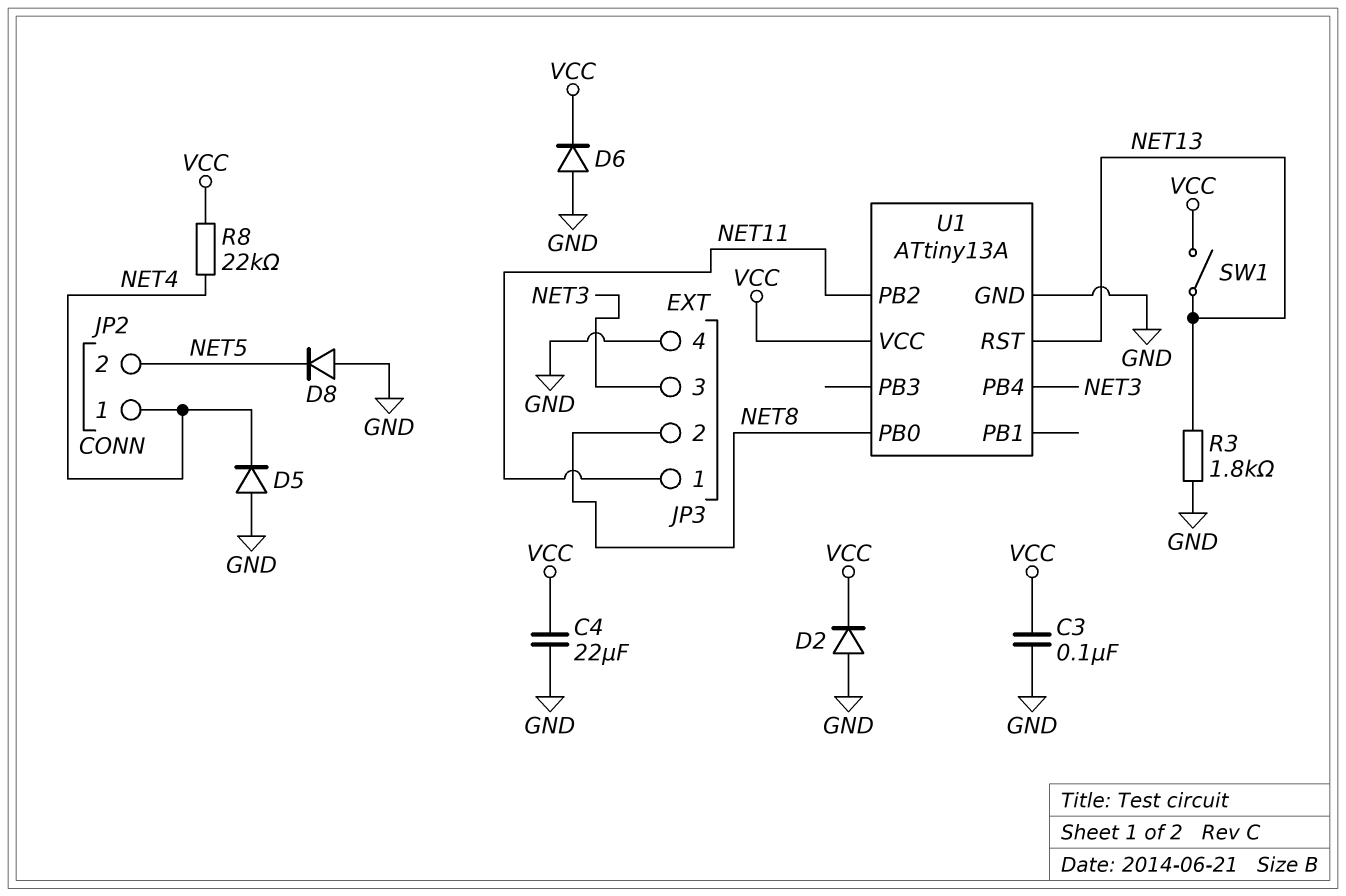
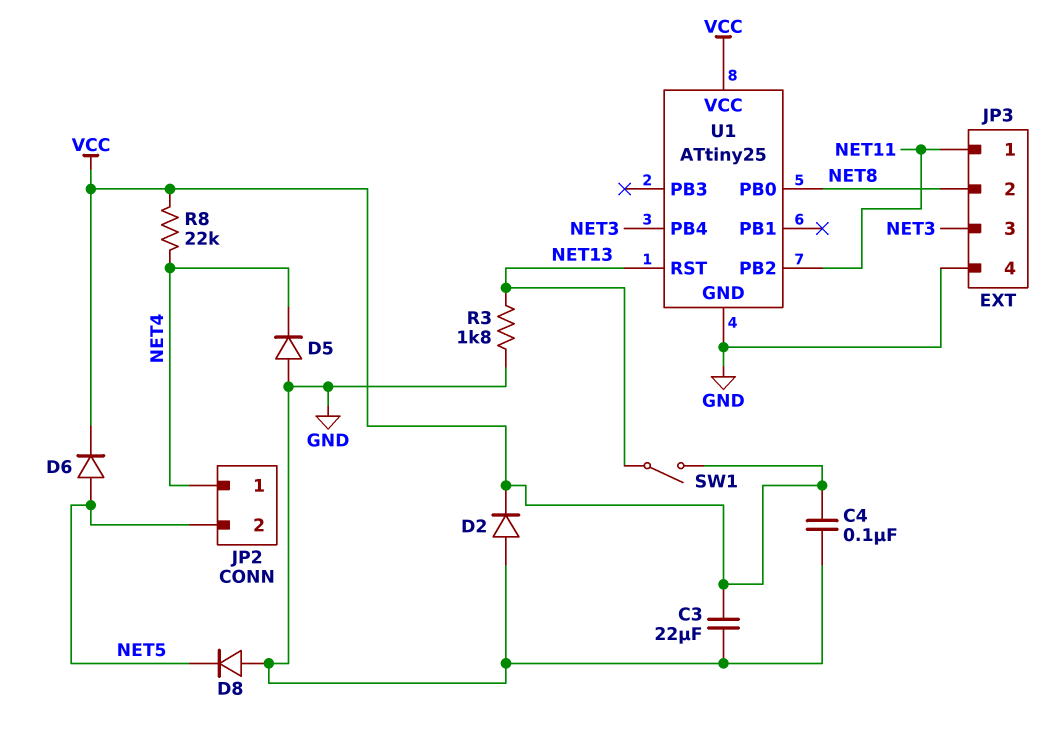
C3: 100nF (GND, VCC) -> 22uF (GND, VCC)
C4: 22uF (GND, VCC) -> 100nF (GND, VCC)
D6: diode (A GND, K VCC) -> diode (A NET5, K VCC)
U1: ATtiny13A -> ATtiny25

